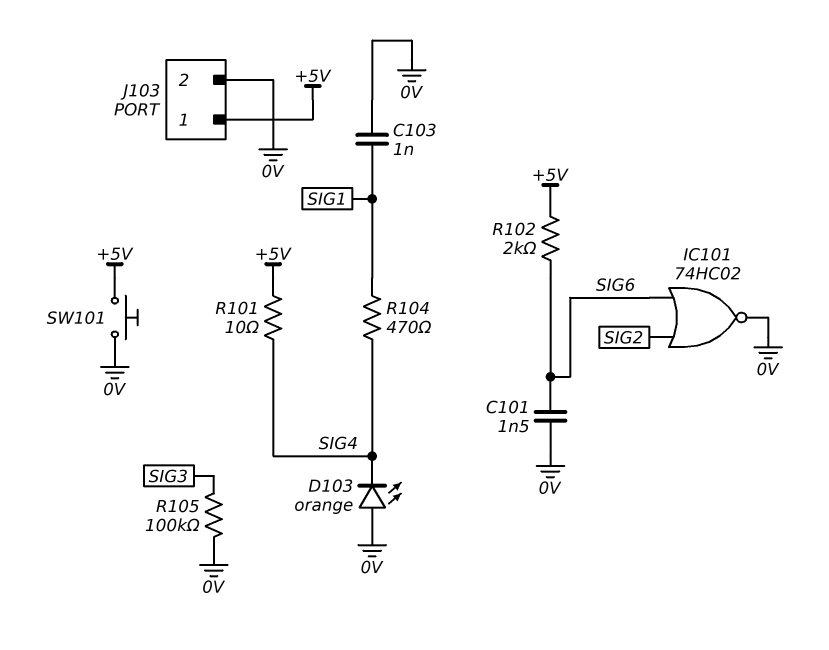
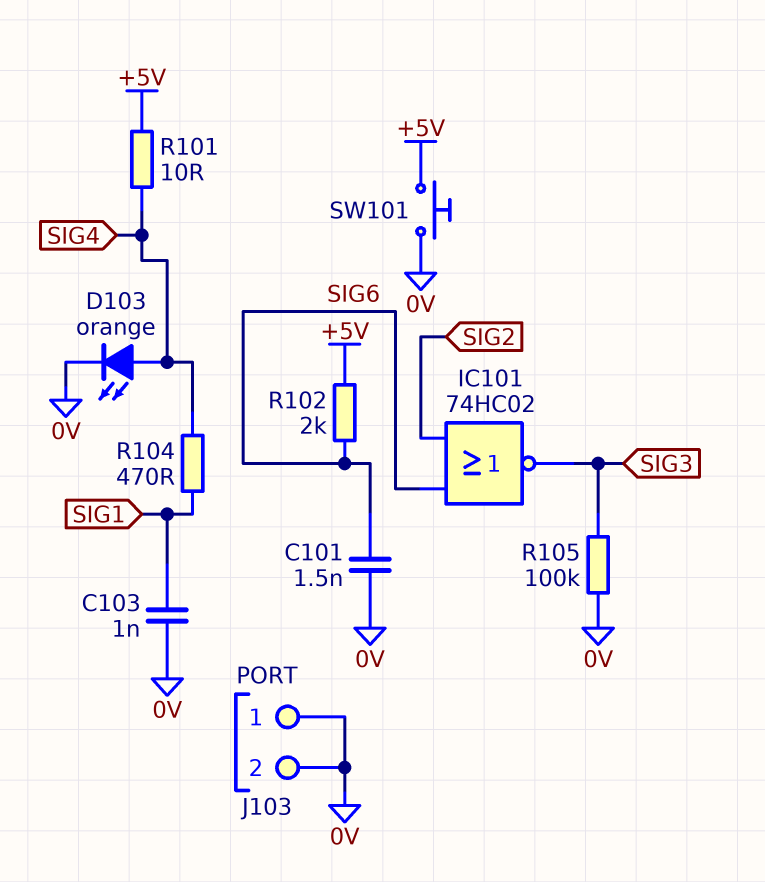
D103: LED orange (A 0V, K SIG4) -> LED orange (A SIG4, K 0V)
IC101: NOR 74HC02 (in SIG2, in SIG6, out 0V) -> NOR 74HC02 (in SIG2, in SIG6, out SIG3)
J103 pin 1: +5V -> 0V

